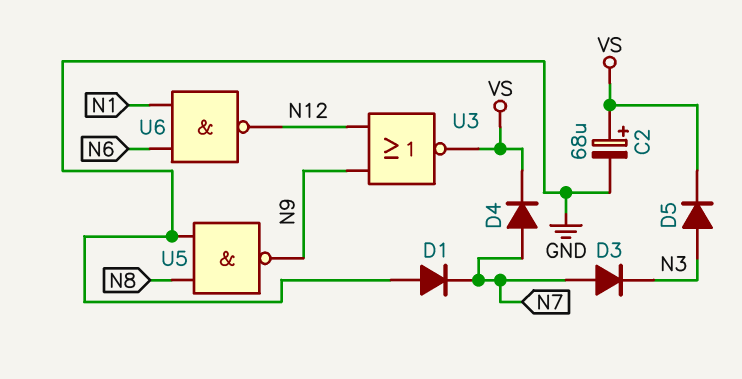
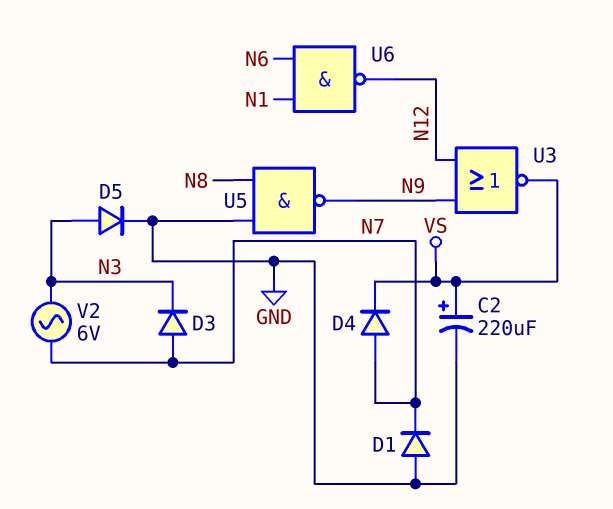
C2: 68uF (plus VS, minus GND) -> 220uF (plus VS, minus GND)
D5: diode (A N3, K VS) -> diode (A N3, K GND)
V2: none -> AC 6V (N3, N7)

